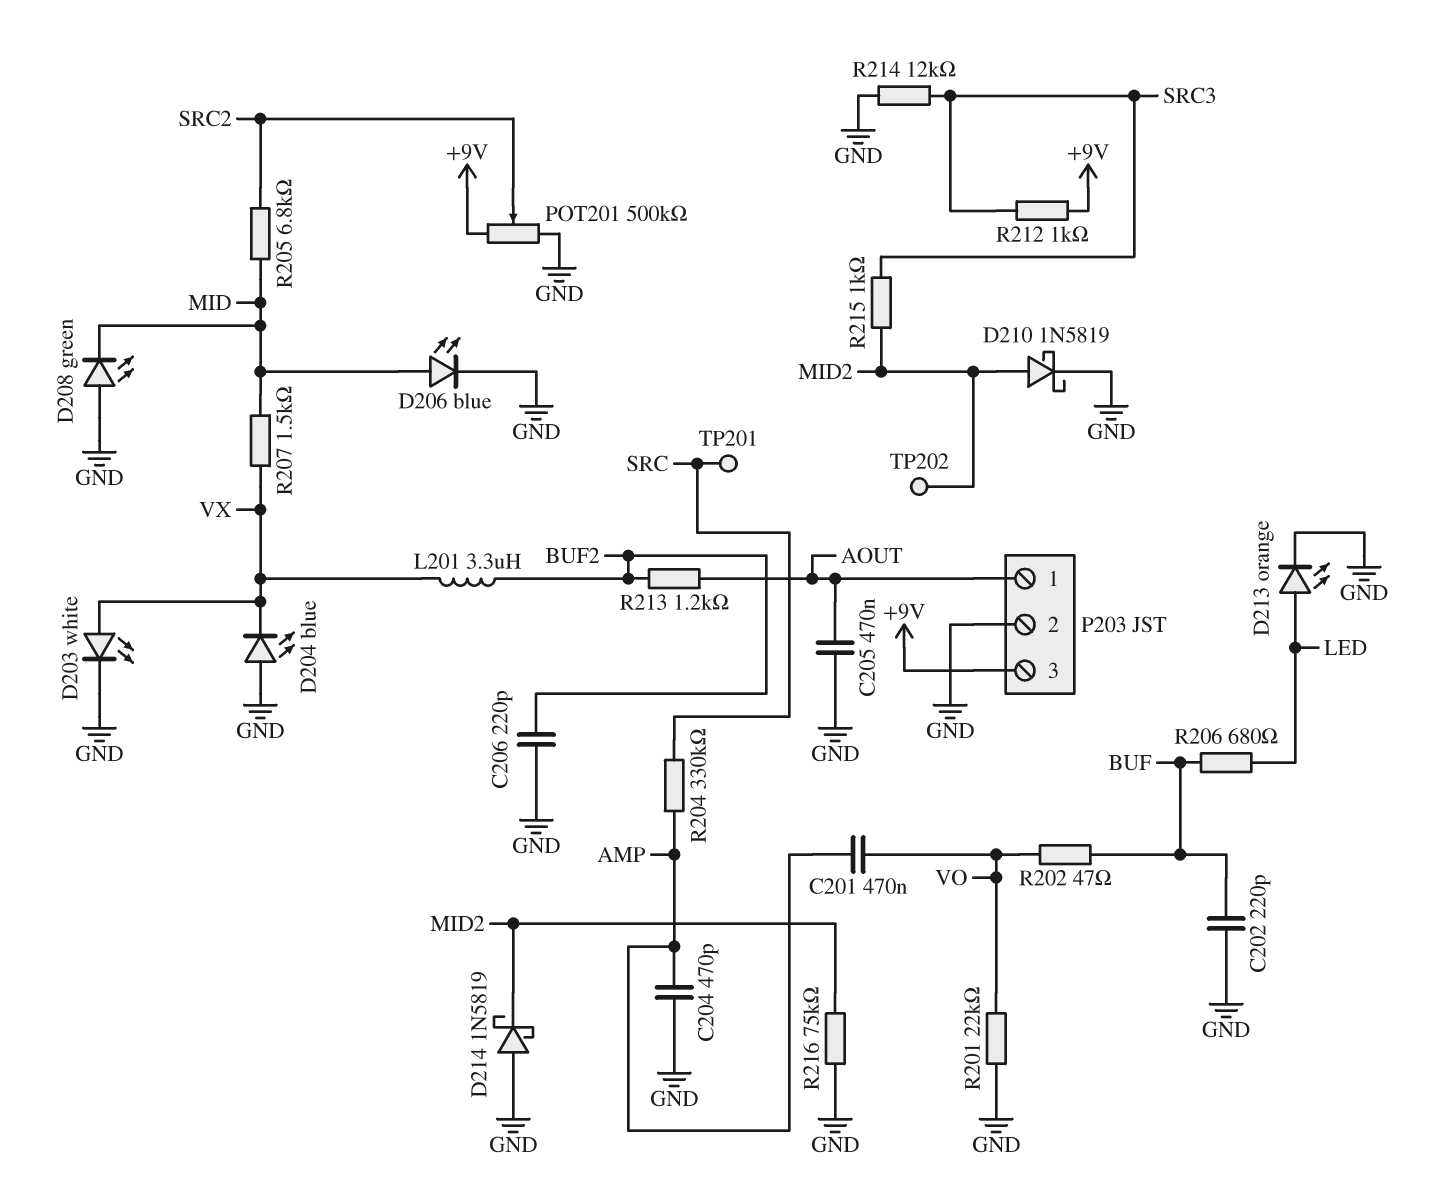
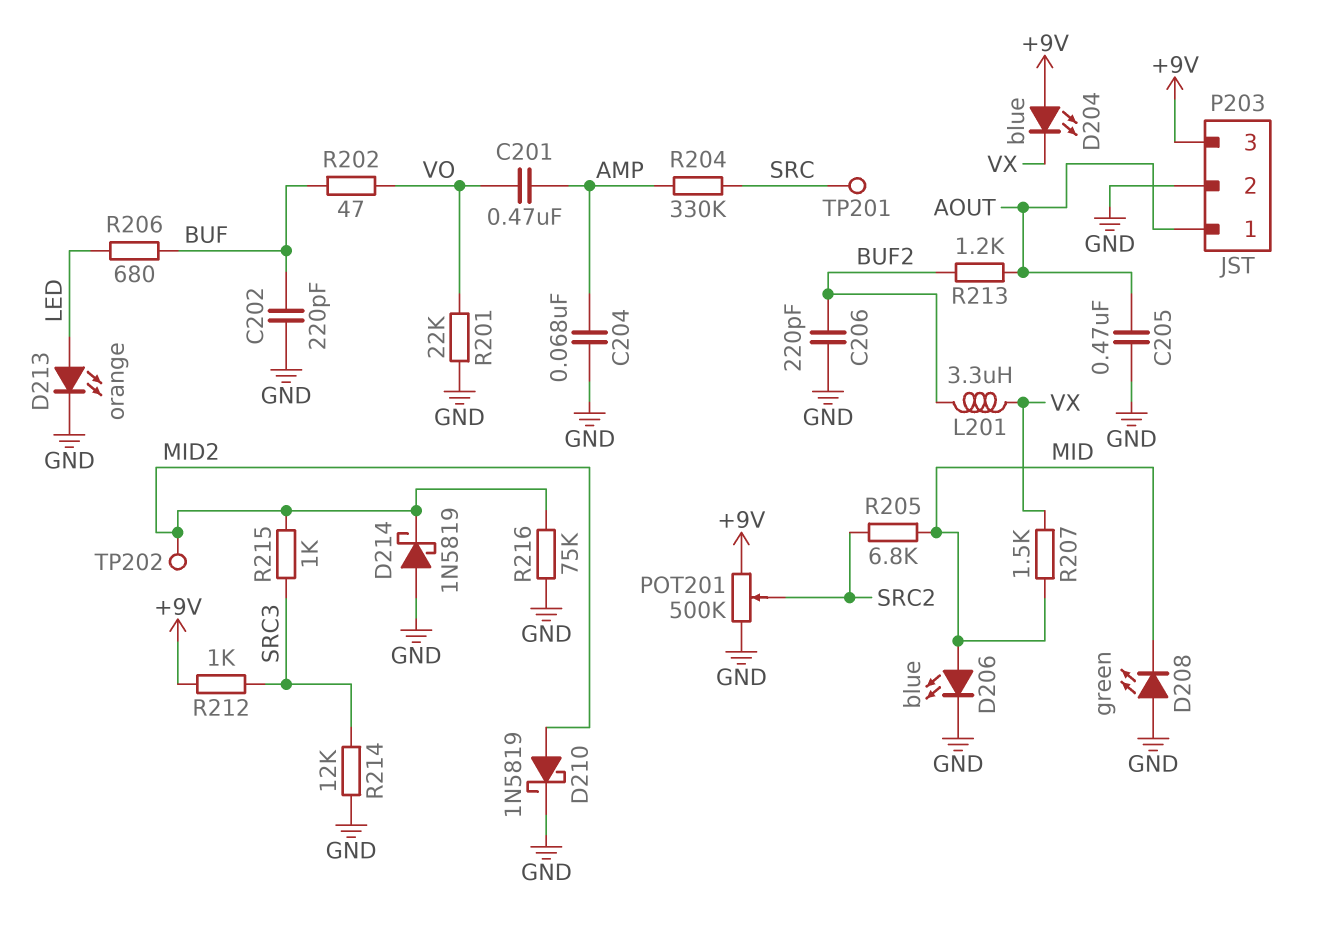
C204: 470pF (AMP, GND) -> 68nF (AMP, GND)
D203: LED white (A VX, K GND) -> none
D204: LED blue (A GND, K VX) -> LED blue (A +9V, K VX)

